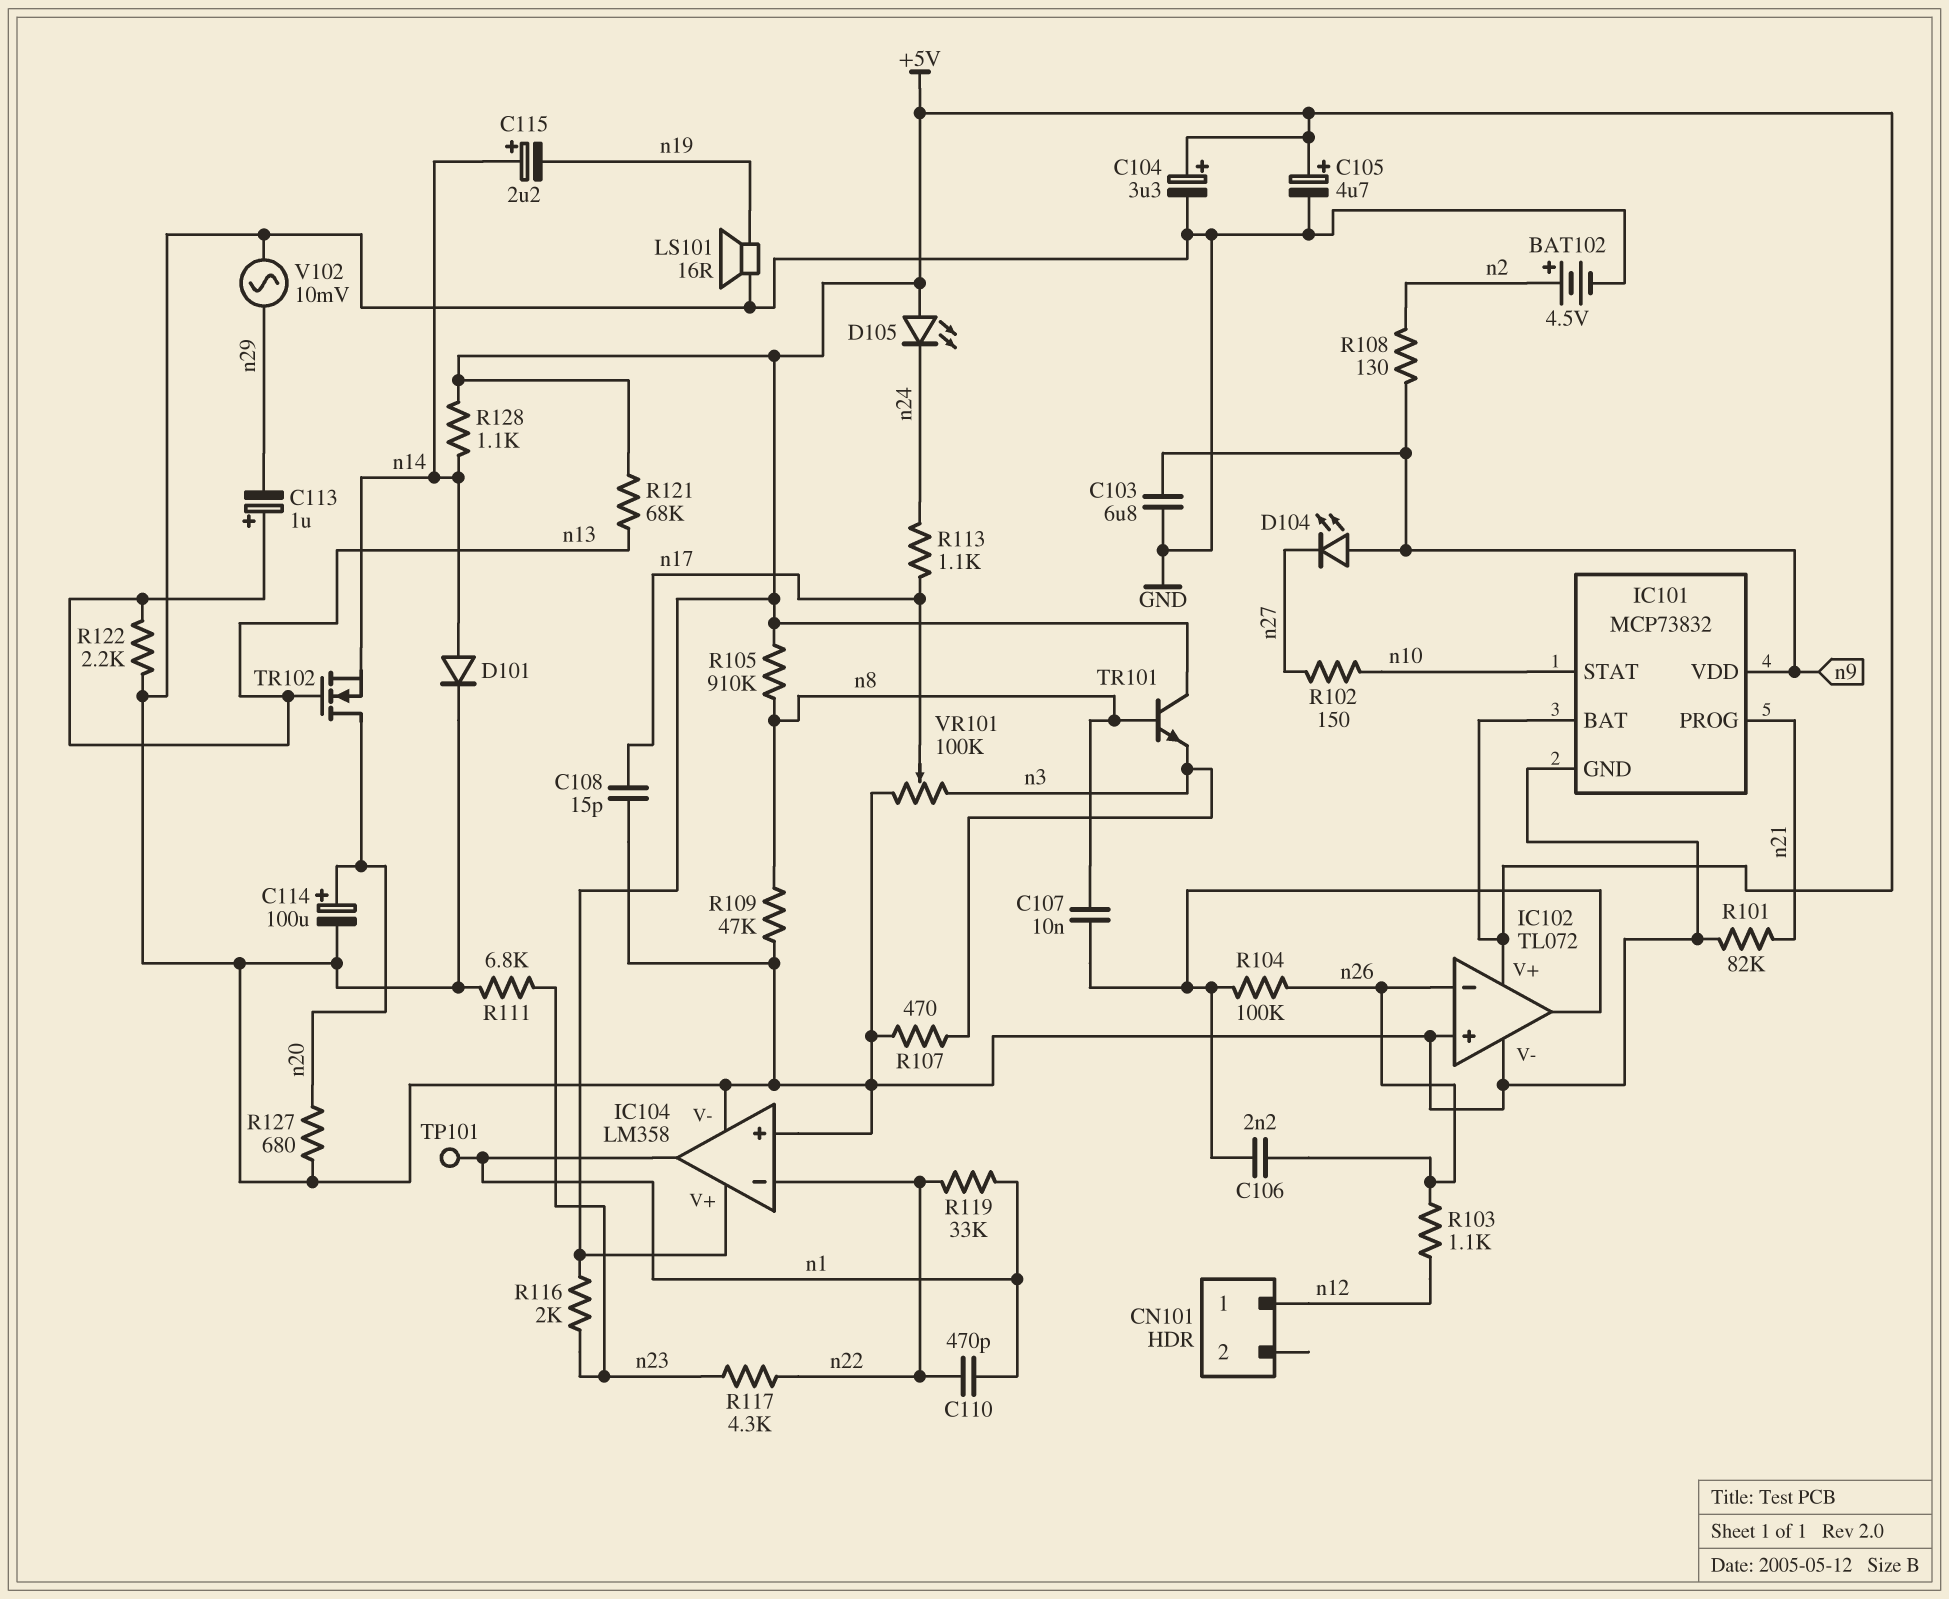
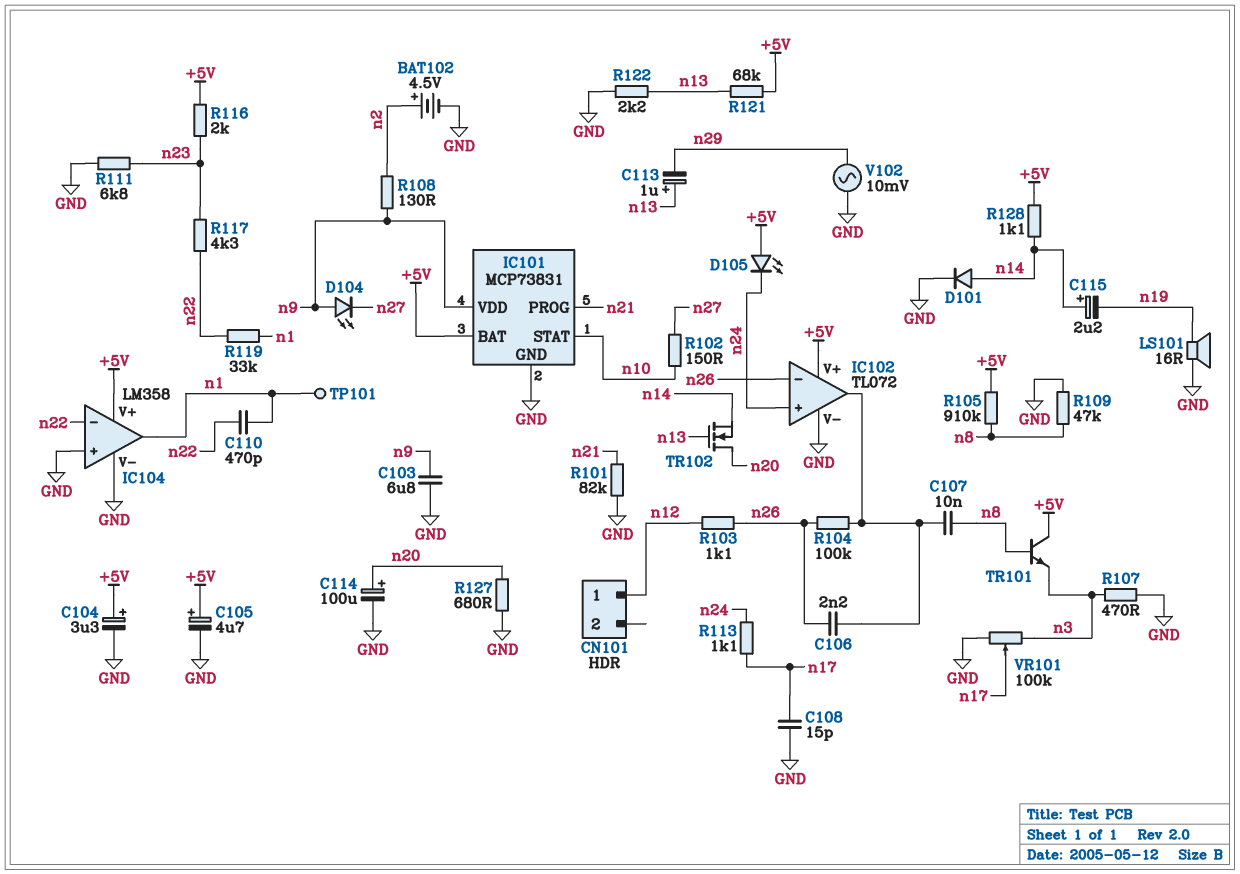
IC101: MCP73832 -> MCP73831
IC102 pin in+: GND -> n24

